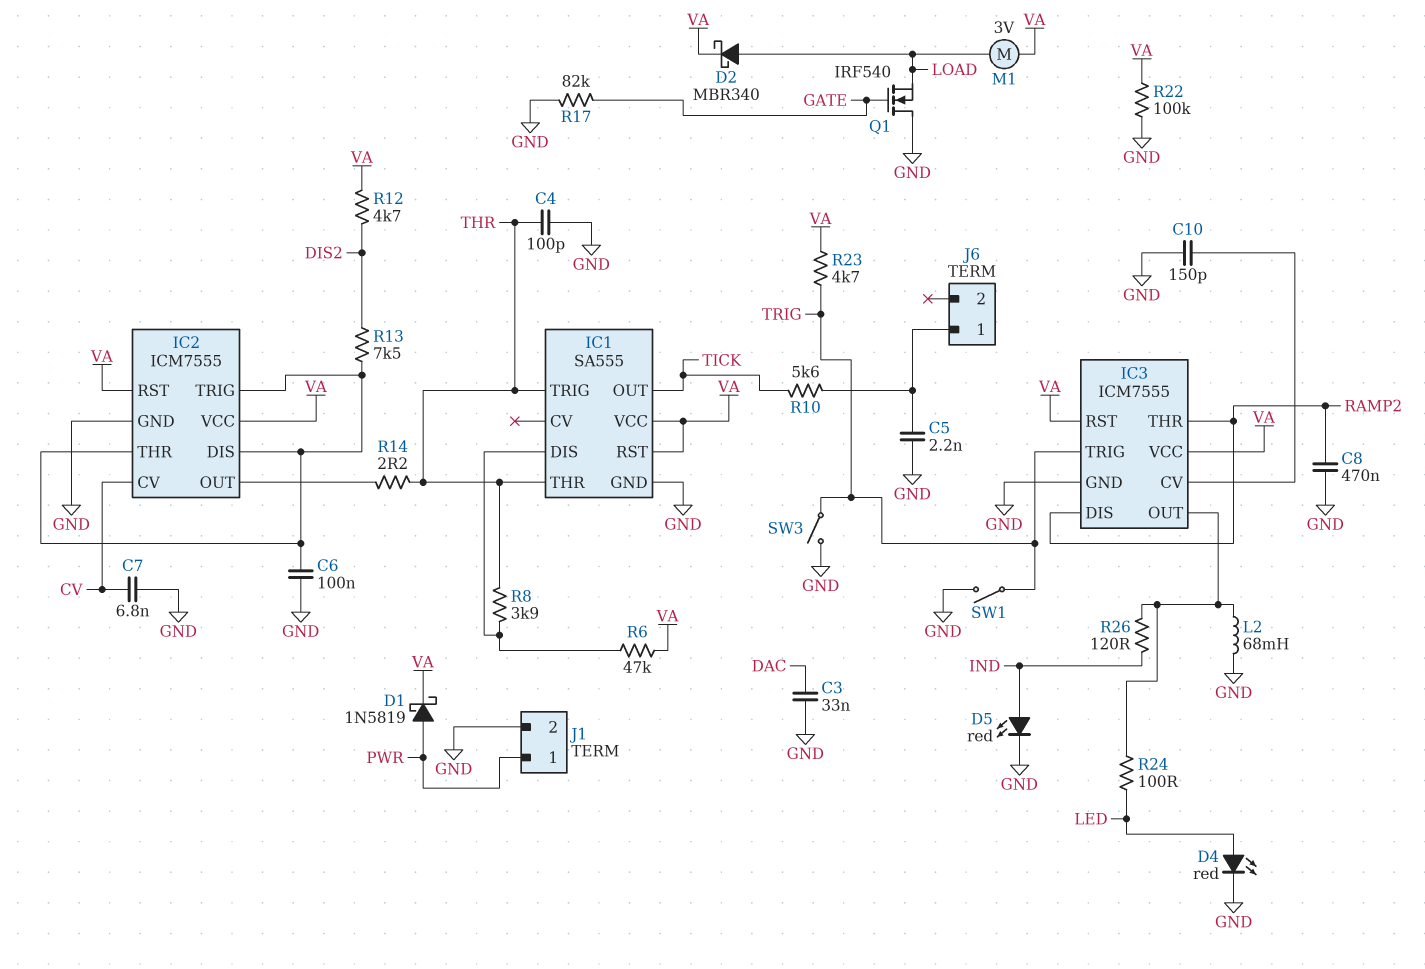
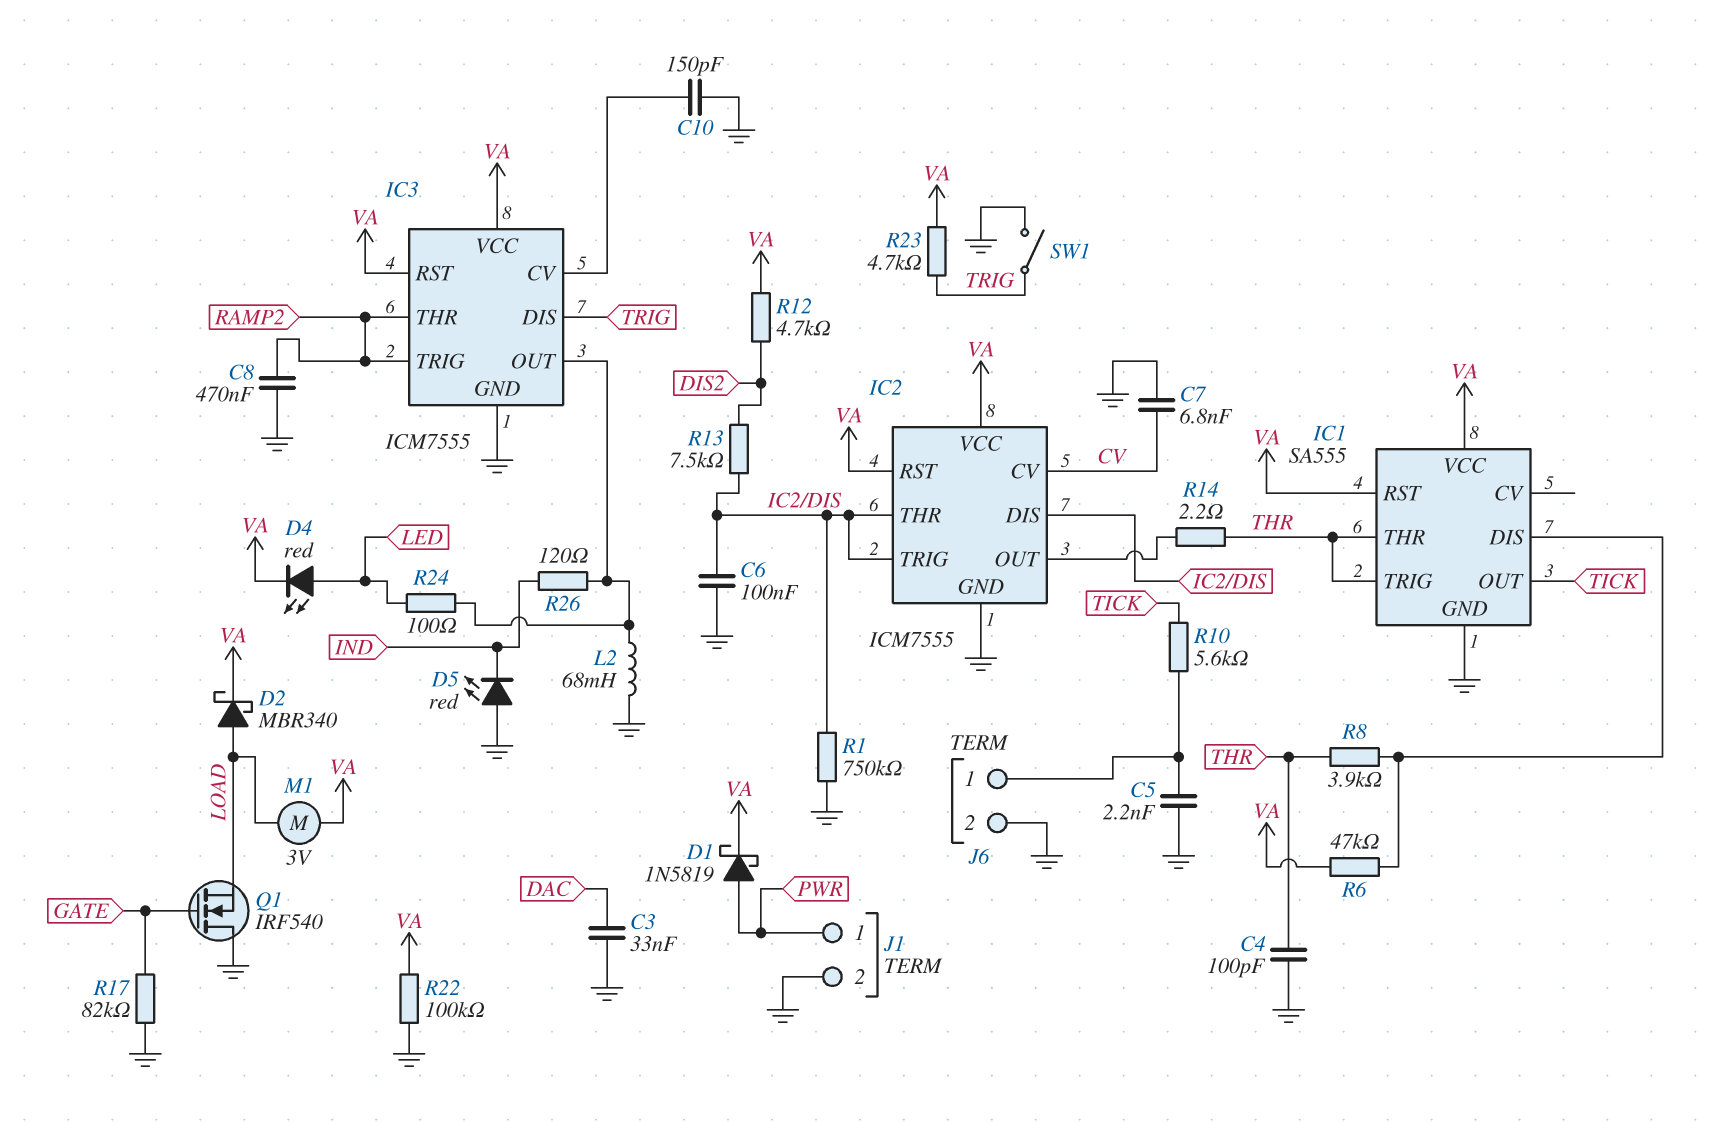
D4: LED red (A LED, K GND) -> LED red (A LED, K VA)
D5: LED red (A IND, K GND) -> LED red (A GND, K IND)
IC3 pin DIS: RAMP2 -> TRIG
IC3 pin TRIG: TRIG -> RAMP2
J6 pin 2: none -> GND
R1: none -> 750k (GND, IC2/DIS)
SW3: switch (GND, TRIG) -> none

